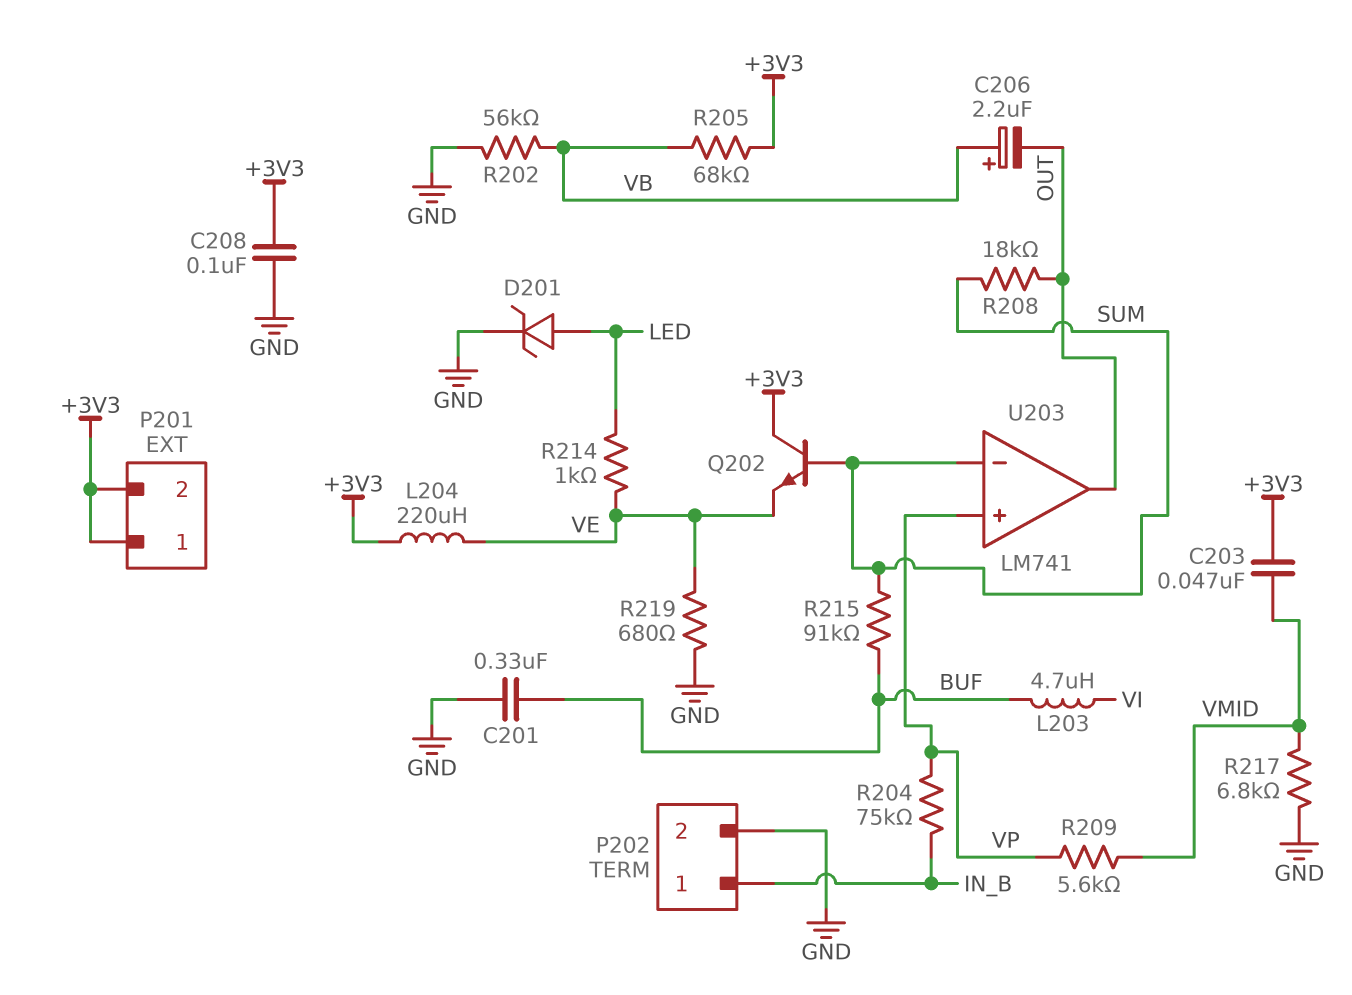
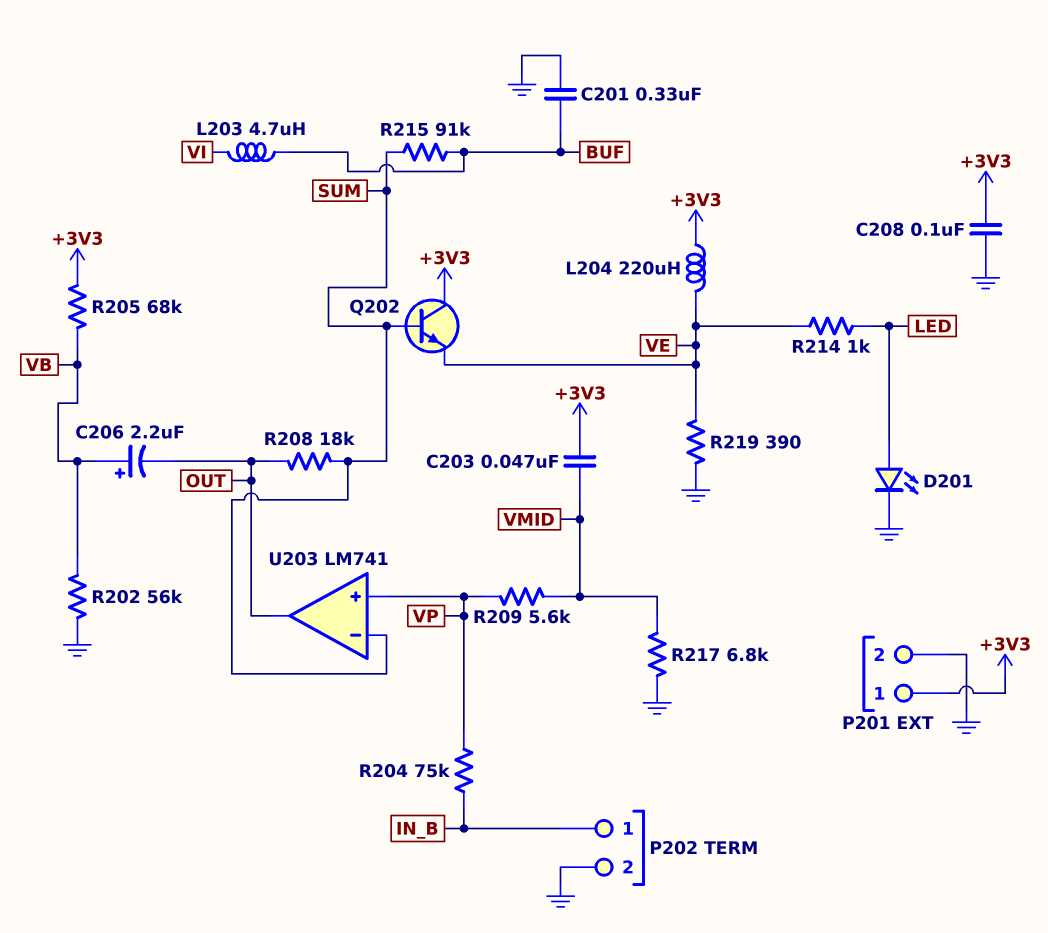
D201: zener (A LED, K GND) -> LED (A LED, K GND)
P201 pin 2: +3V3 -> GND
R219: 680 (GND, VE) -> 390 (GND, VE)

